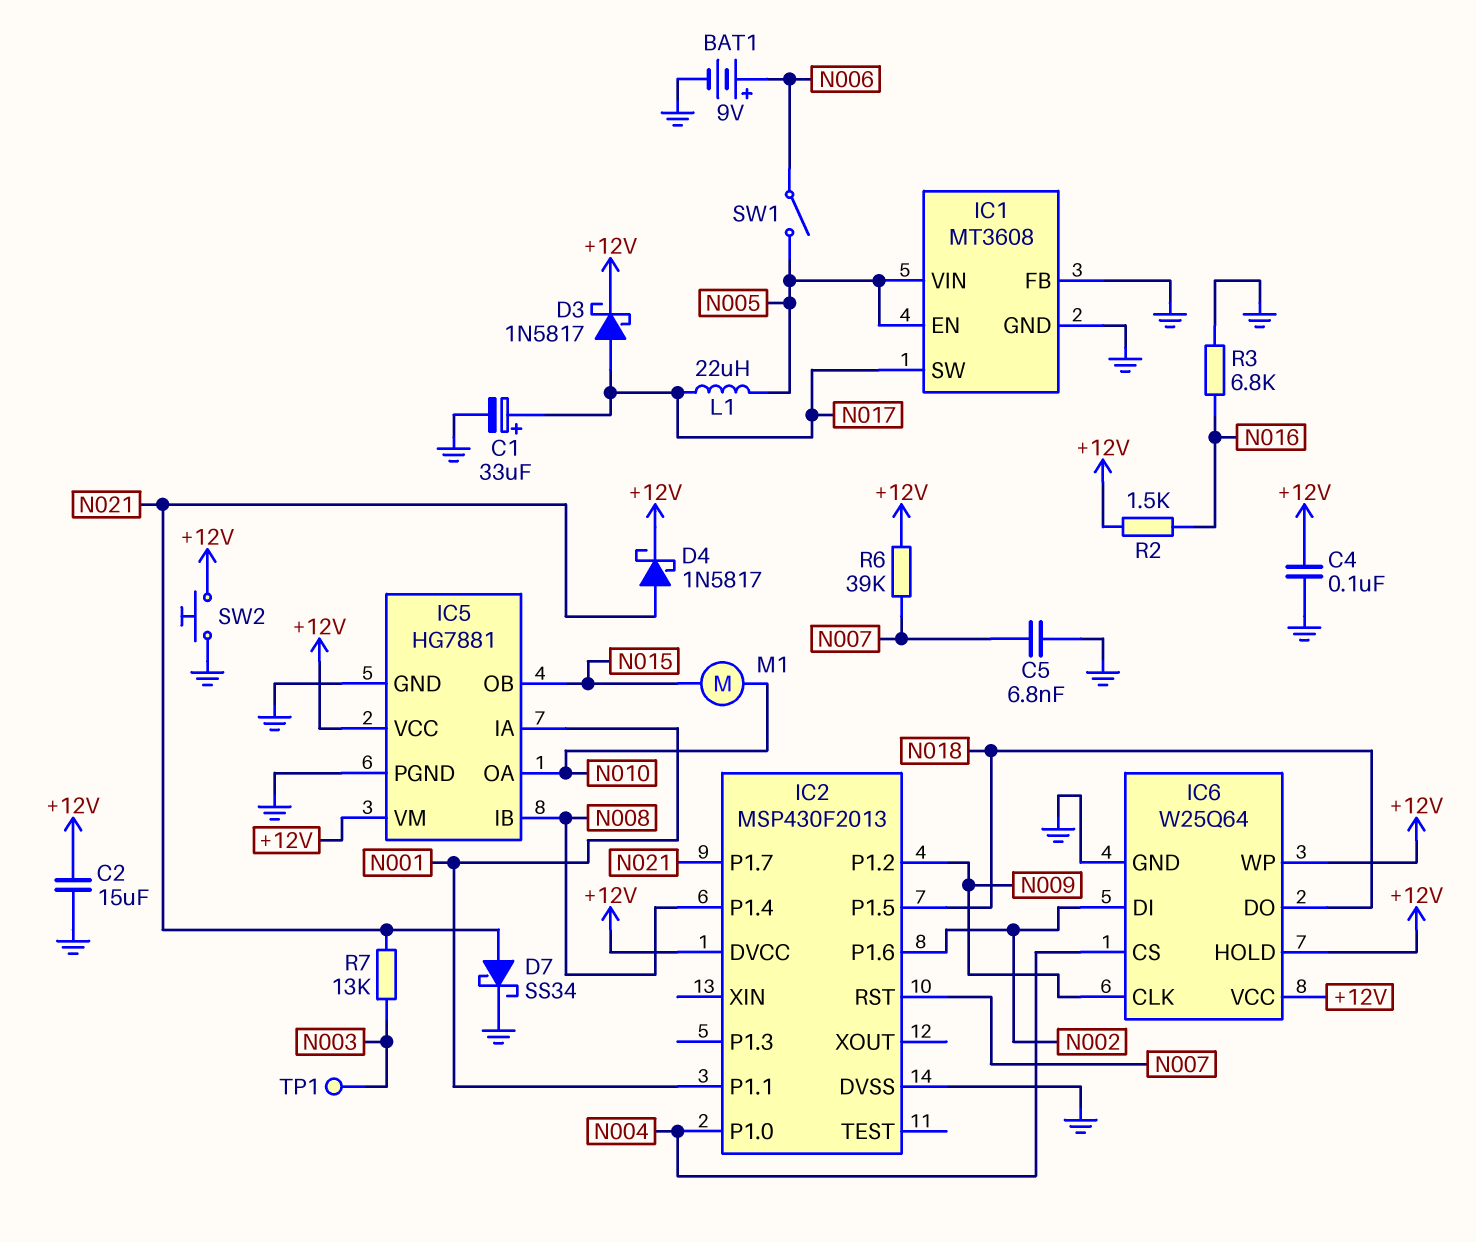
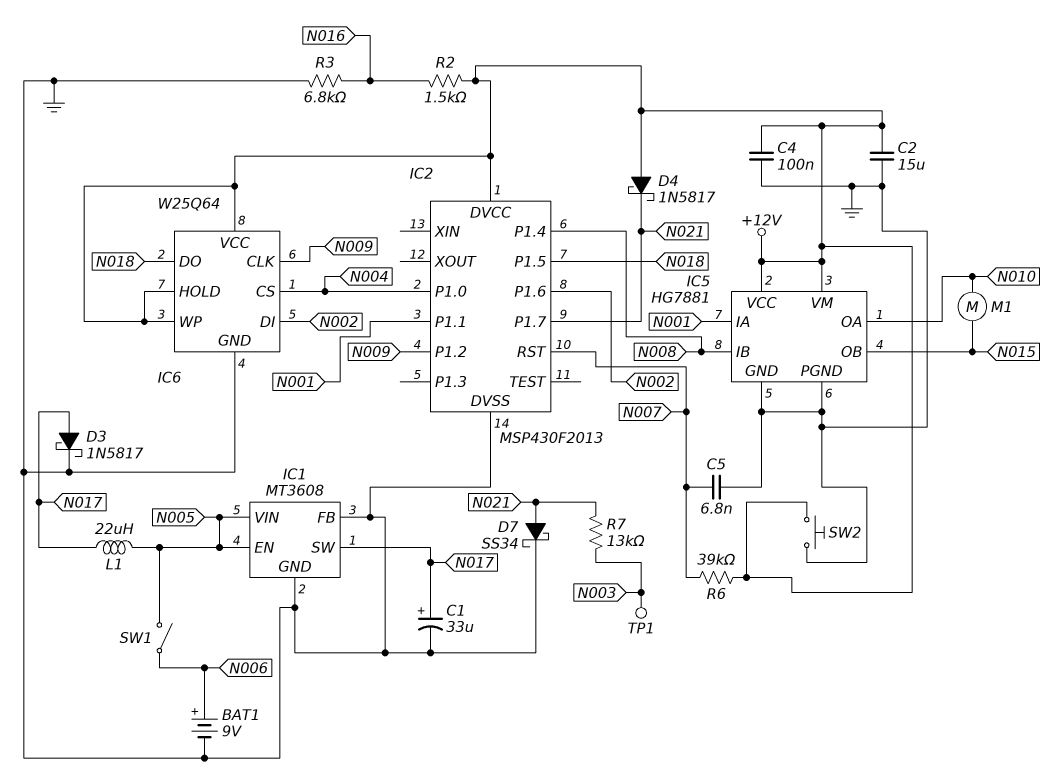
D3: schottky 1N5817 (A N017, K +12V) -> schottky 1N5817 (A N017, K GND)
D4: schottky 1N5817 (A N021, K +12V) -> schottky 1N5817 (A +12V, K N021)

